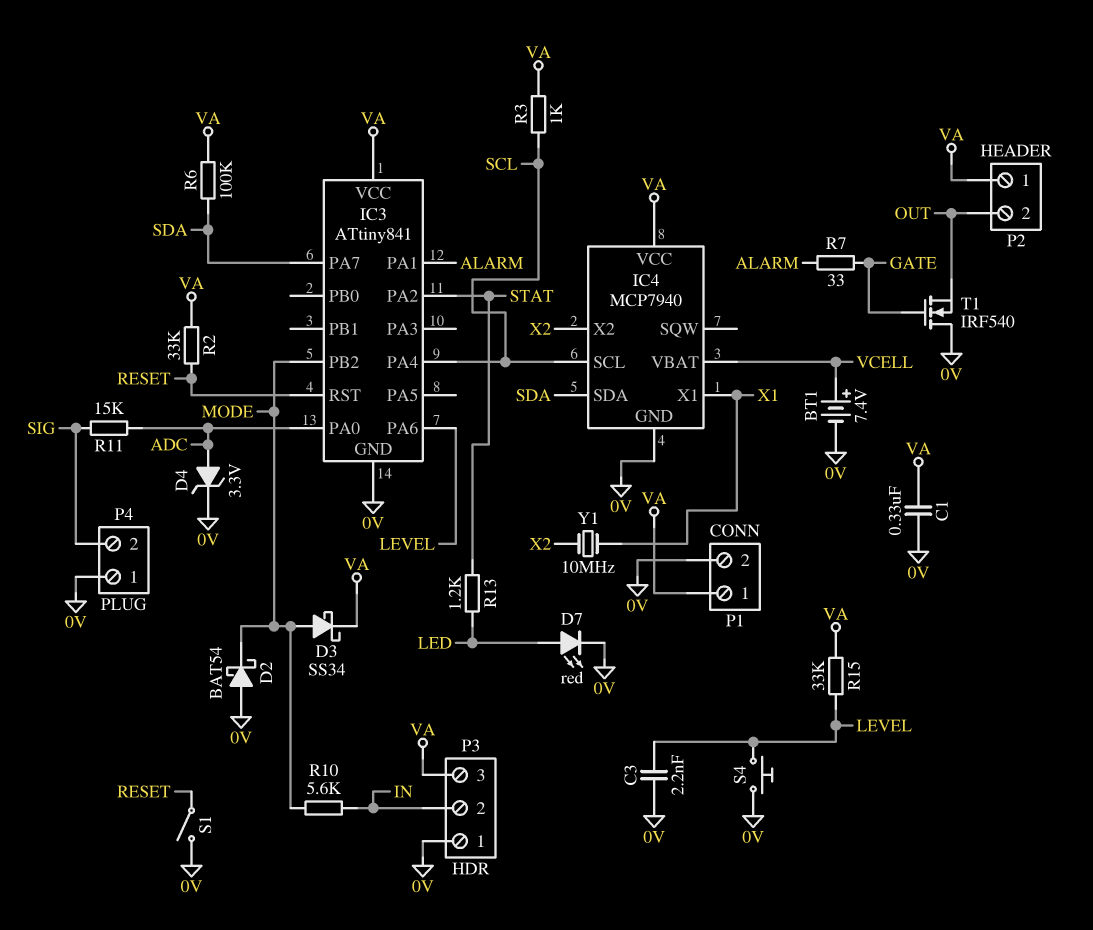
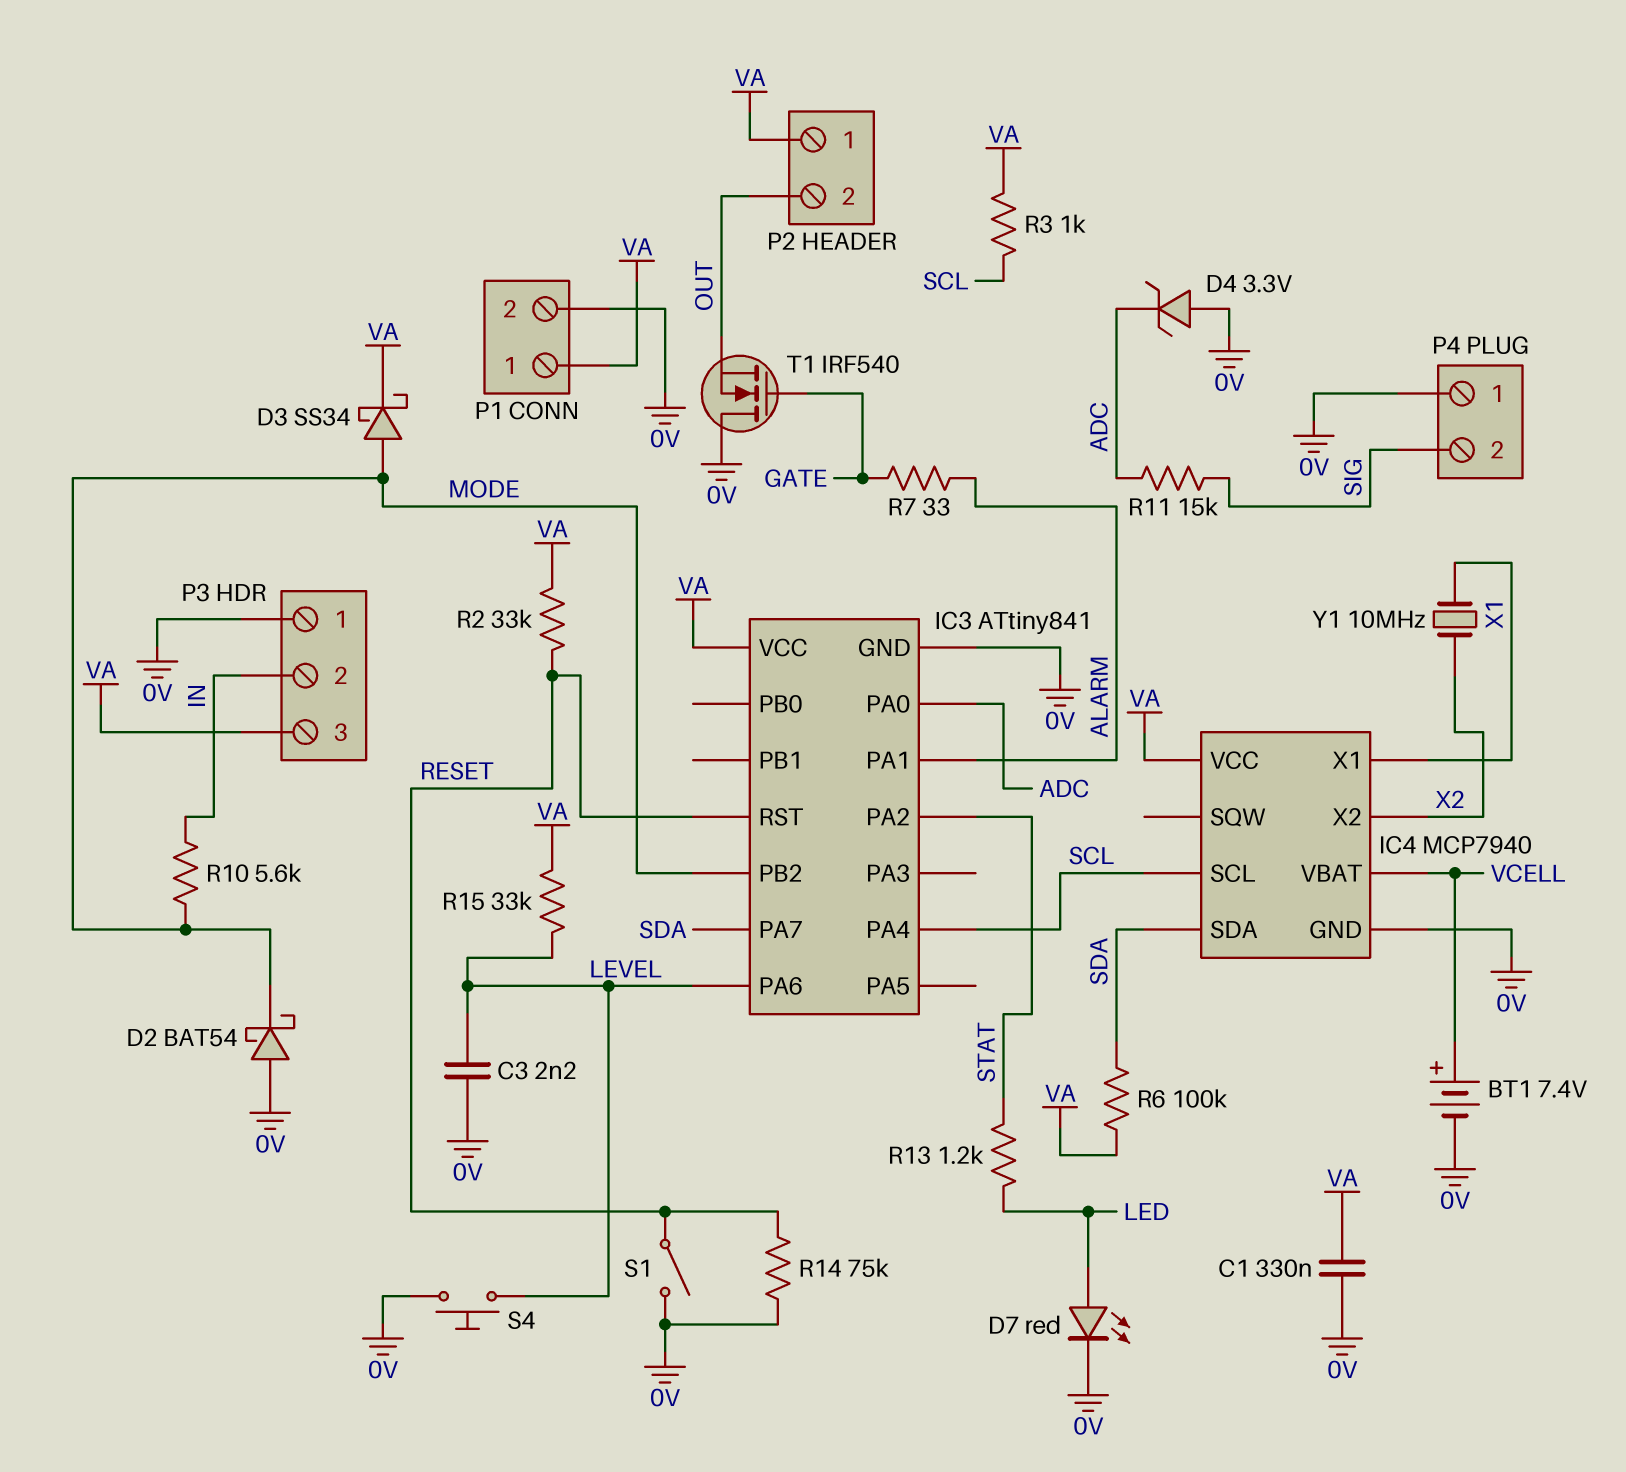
D4: zener 3.3V (A ADC, K 0V) -> zener 3.3V (A 0V, K ADC)
R14: none -> 75k (0V, RESET)

